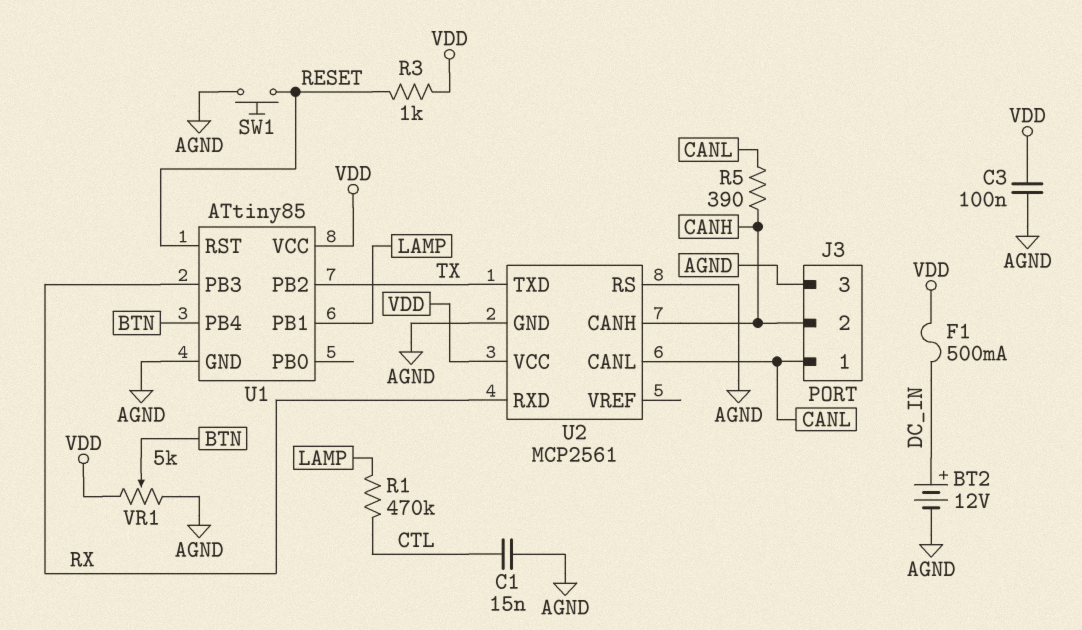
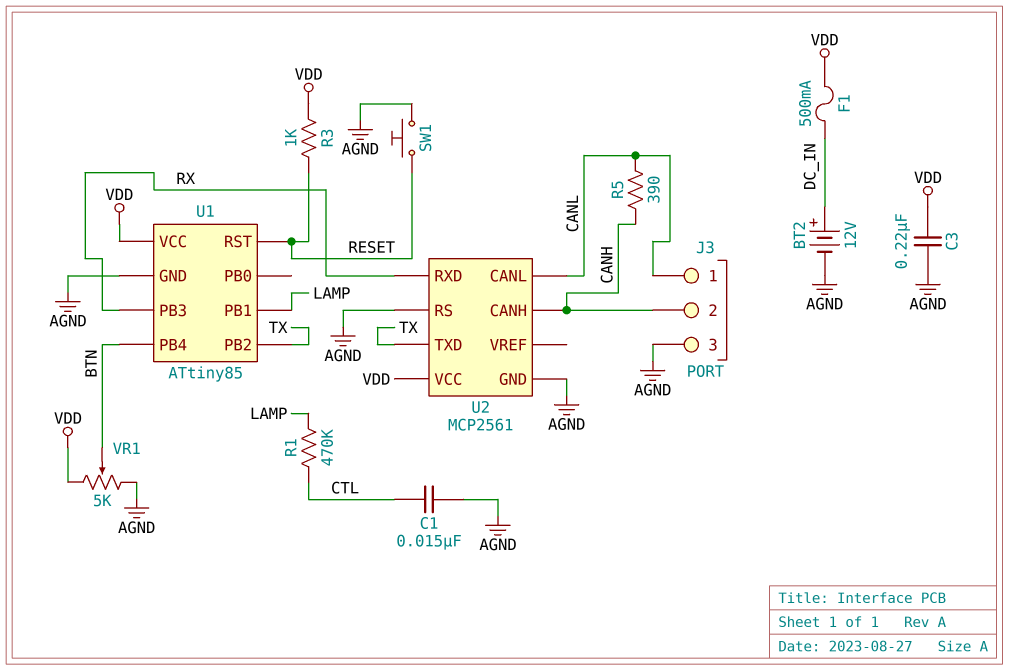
C3: 100nF (AGND, VDD) -> 220nF (AGND, VDD)

